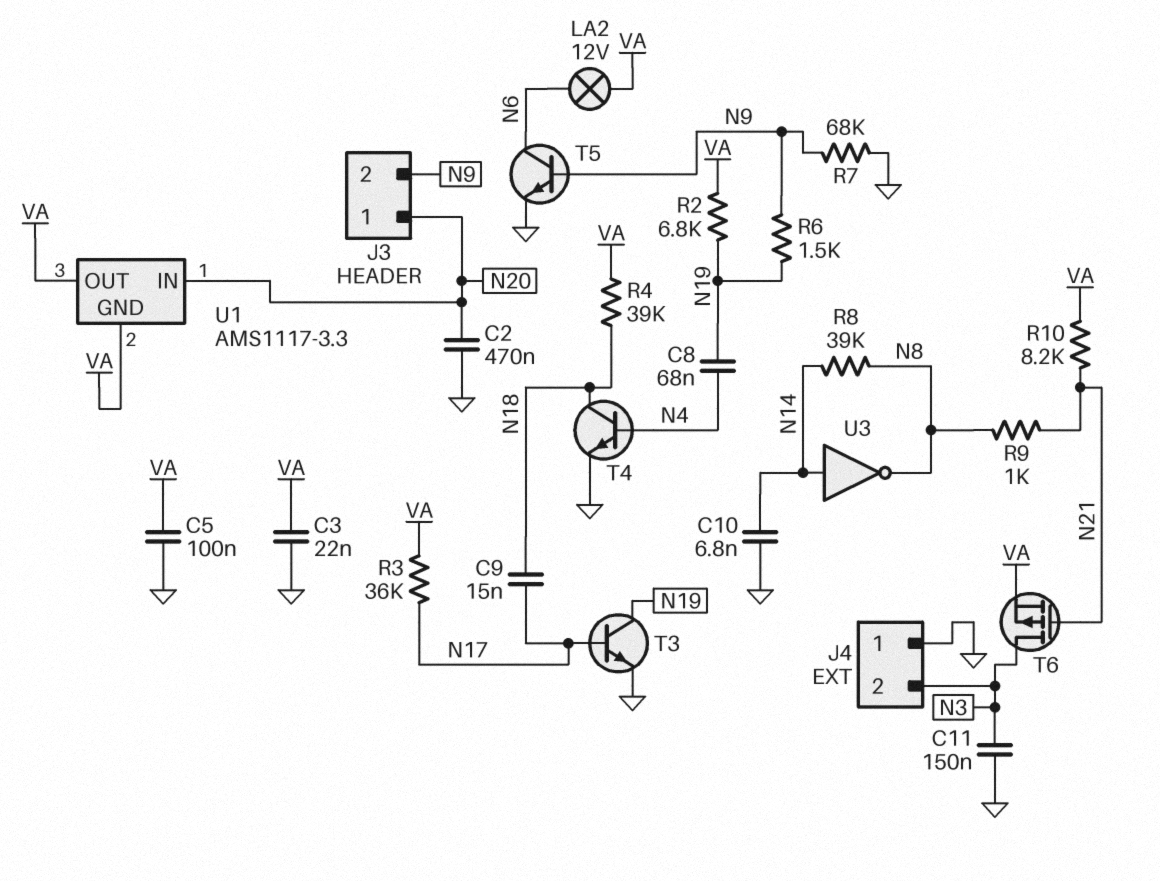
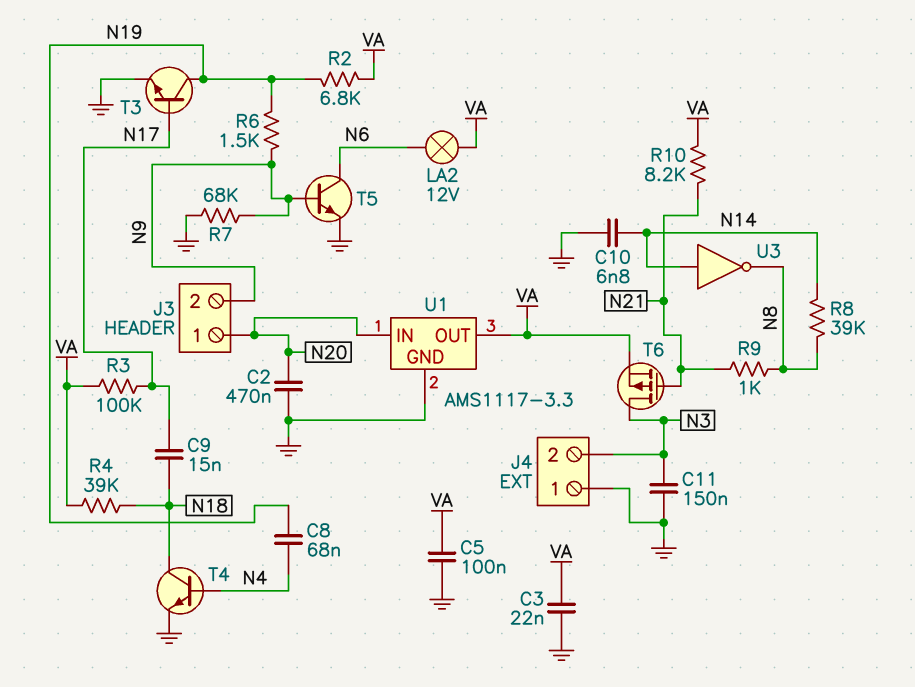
R3: 36k (N17, VA) -> 100k (N17, VA)
U1 pin GND: VA -> GND

